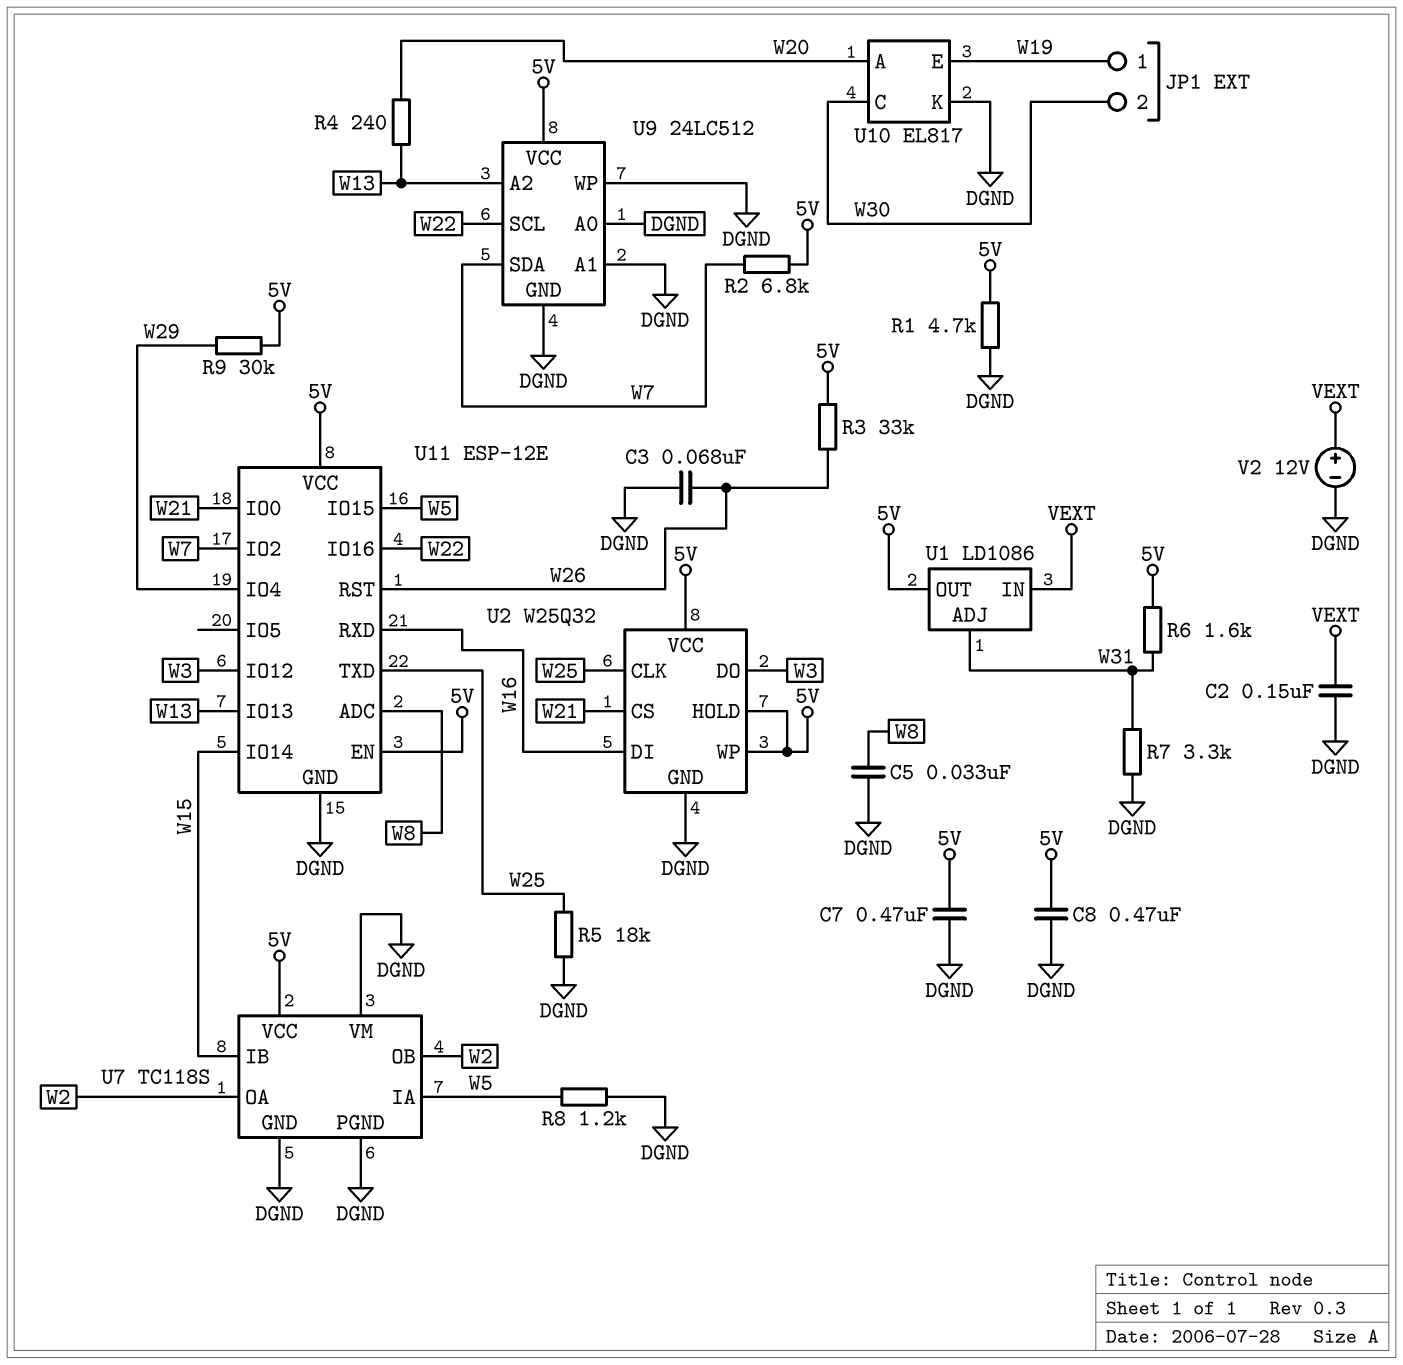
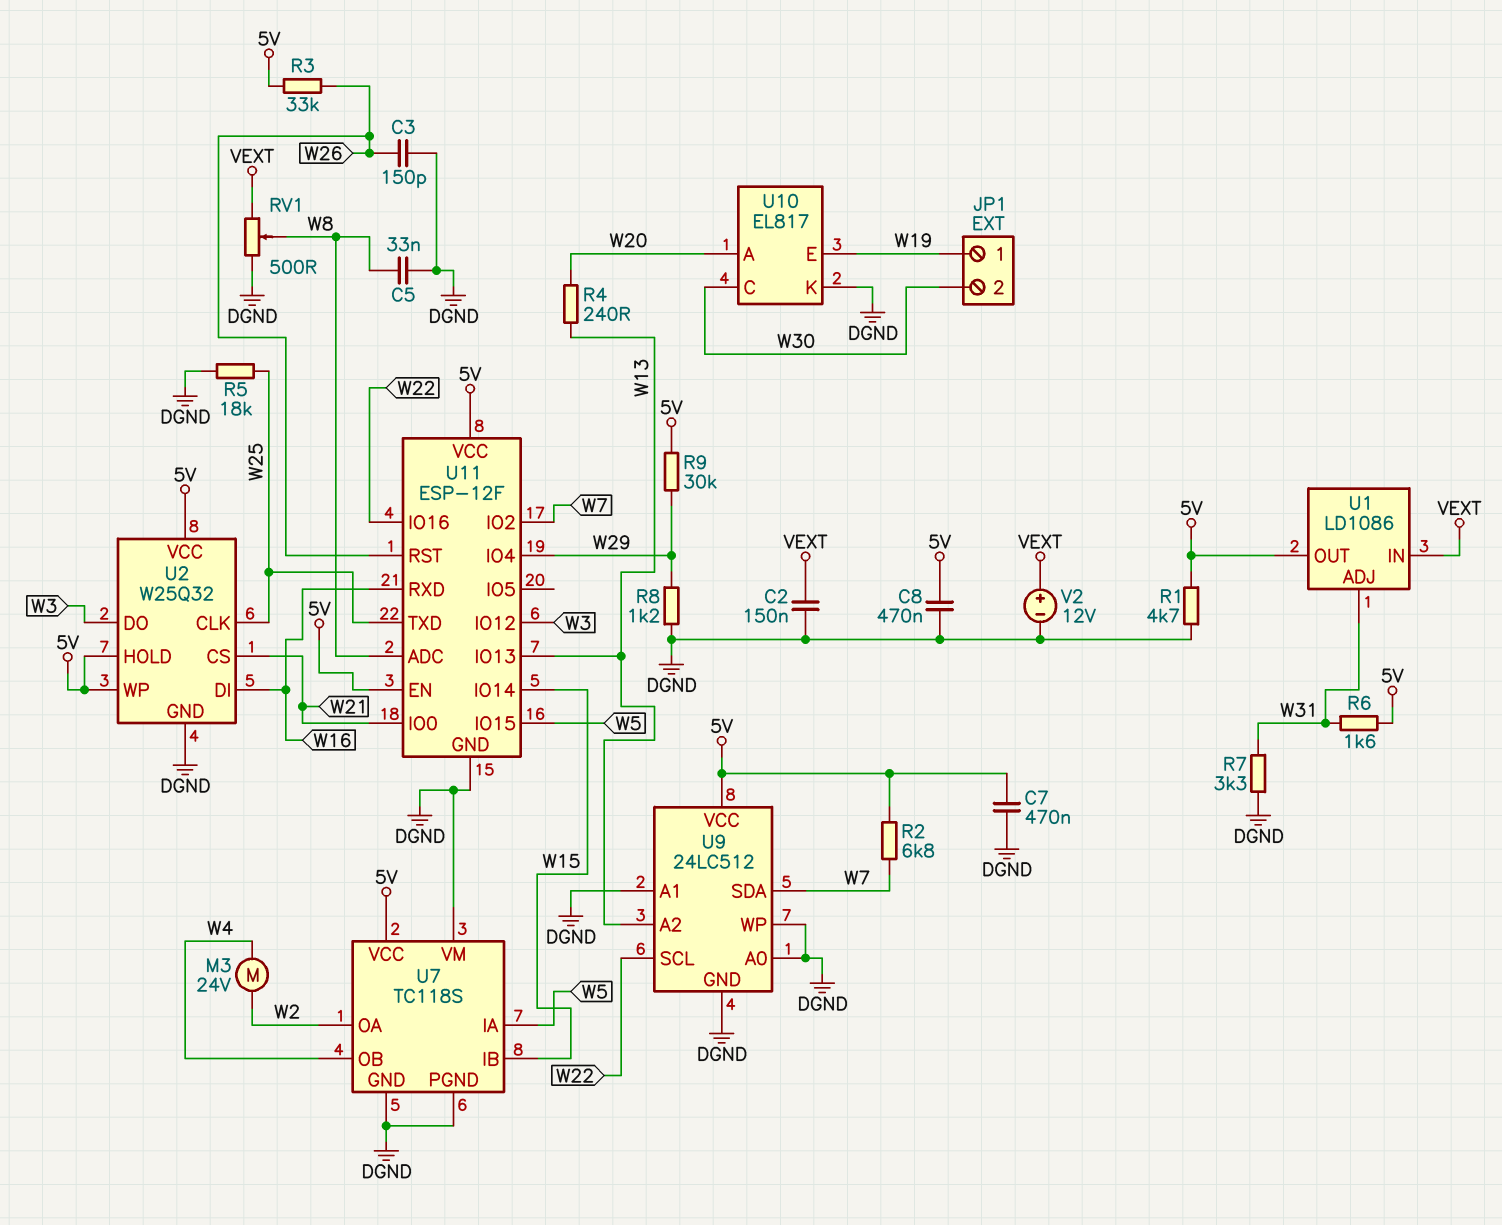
C3: 68nF (DGND, W26) -> 150pF (DGND, W26)
M3: none -> motor 24V (W2, W4)
R8: 1.2k (DGND, W5) -> 1.2k (DGND, W29)
RV1: none -> 500 (DGND, VEXT, wiper W8)
U7 pin OB: W2 -> W4
U11: ESP-12E -> ESP-12F

